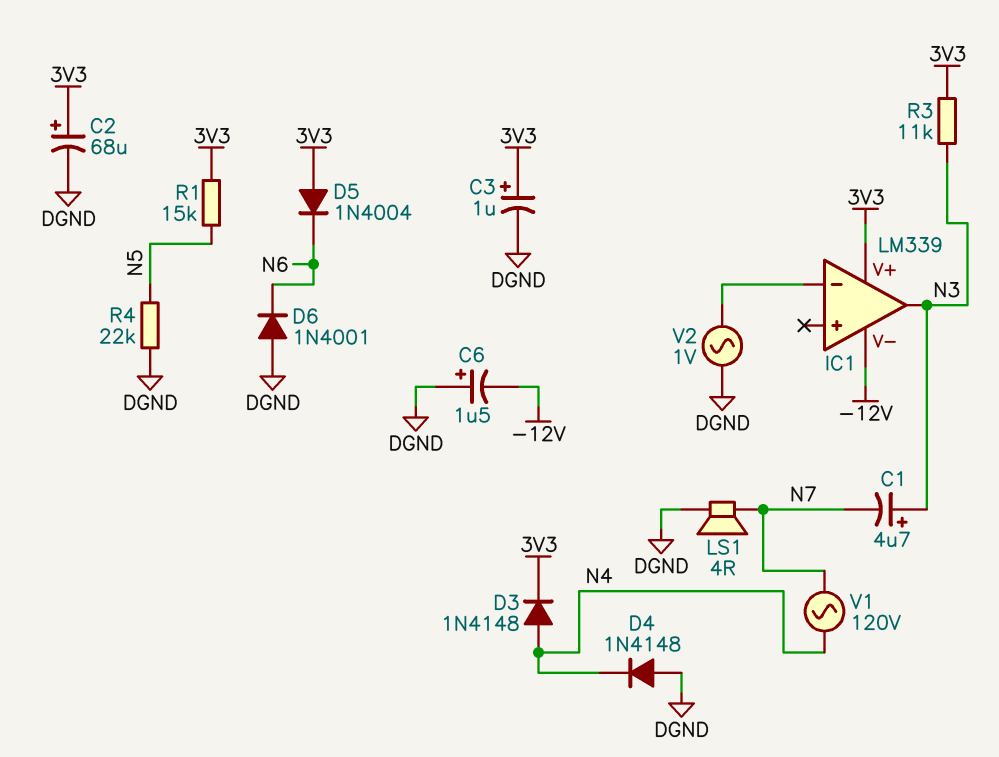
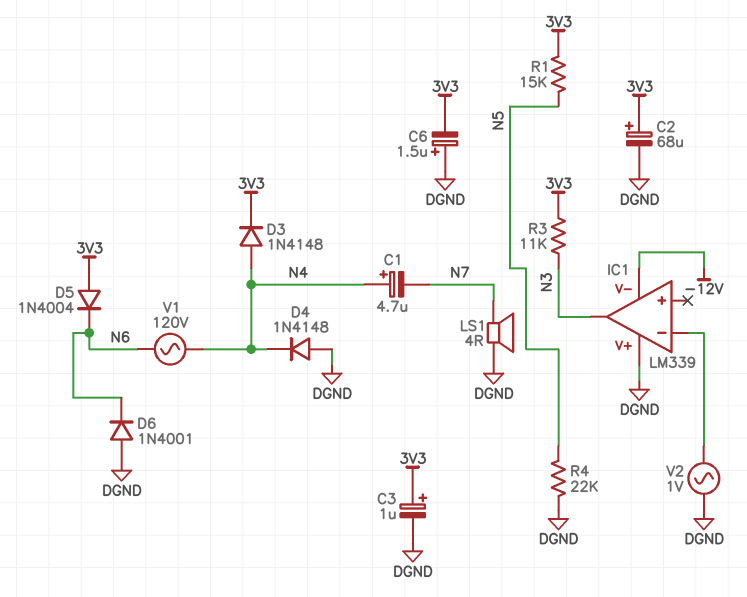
C1: 4.7uF (plus N3, minus N7) -> 4.7uF (plus N4, minus N7)
C6: 1.5uF (plus DGND, minus -12V) -> 1.5uF (plus DGND, minus 3V3)
IC1 pin V+: 3V3 -> DGND
V1: AC 120V (N4, N7) -> AC 120V (N4, N6)

